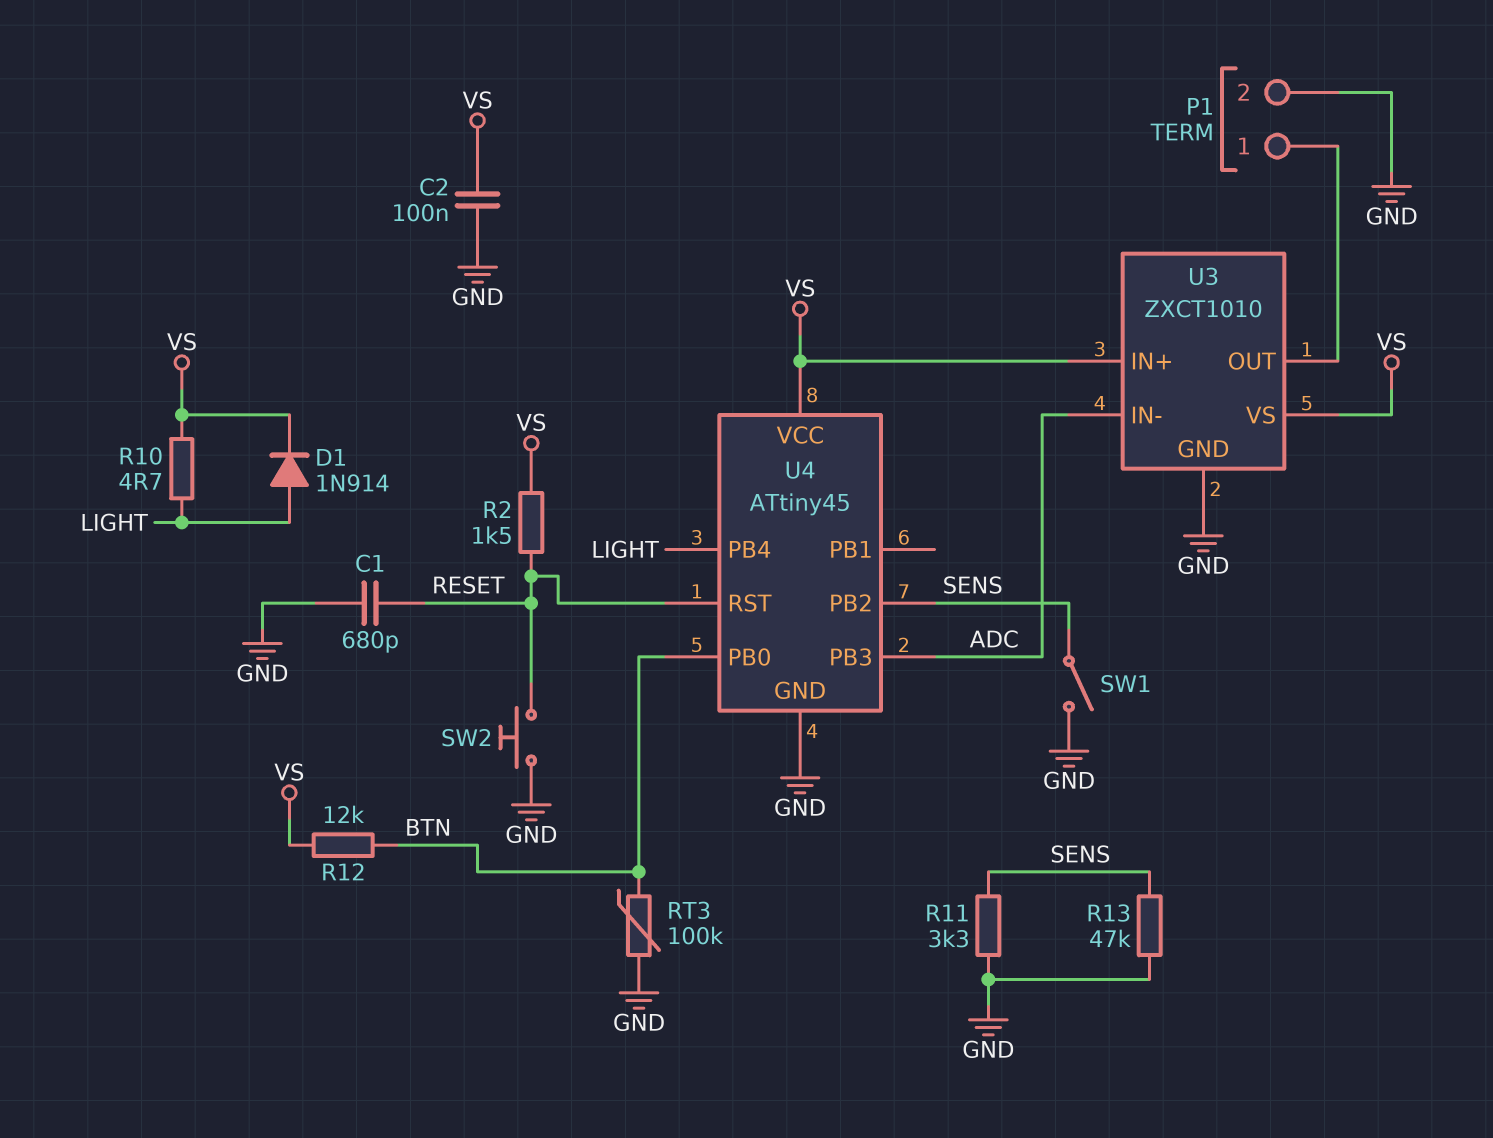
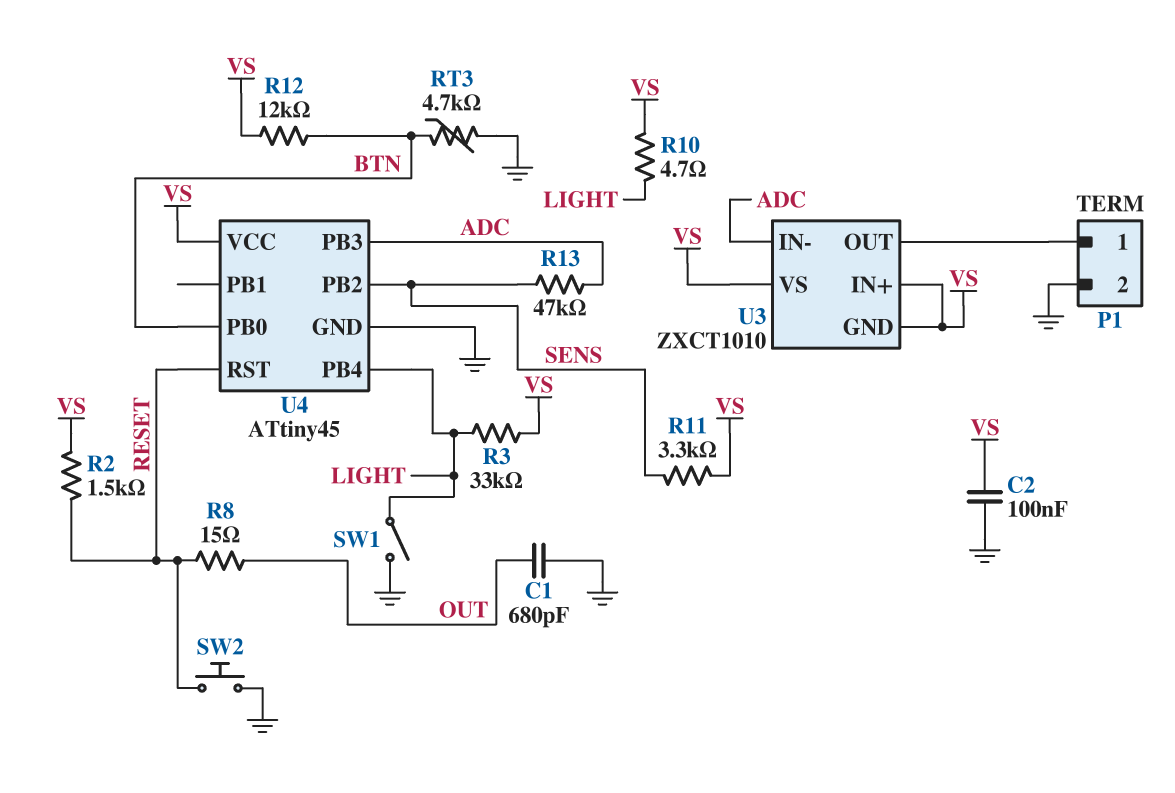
C1: 680pF (GND, RESET) -> 680pF (GND, OUT)
D1: diode 1N914 (A LIGHT, K VS) -> none
R3: none -> 33k (LIGHT, VS)
R8: none -> 15 (OUT, RESET)
R11: 3.3k (GND, SENS) -> 3.3k (SENS, VS)
R13: 47k (GND, SENS) -> 47k (ADC, SENS)
RT3: 100k (BTN, GND) -> 4.7k (BTN, GND)
SW1: switch (GND, SENS) -> switch (GND, LIGHT)
U3 pin GND: GND -> VS

